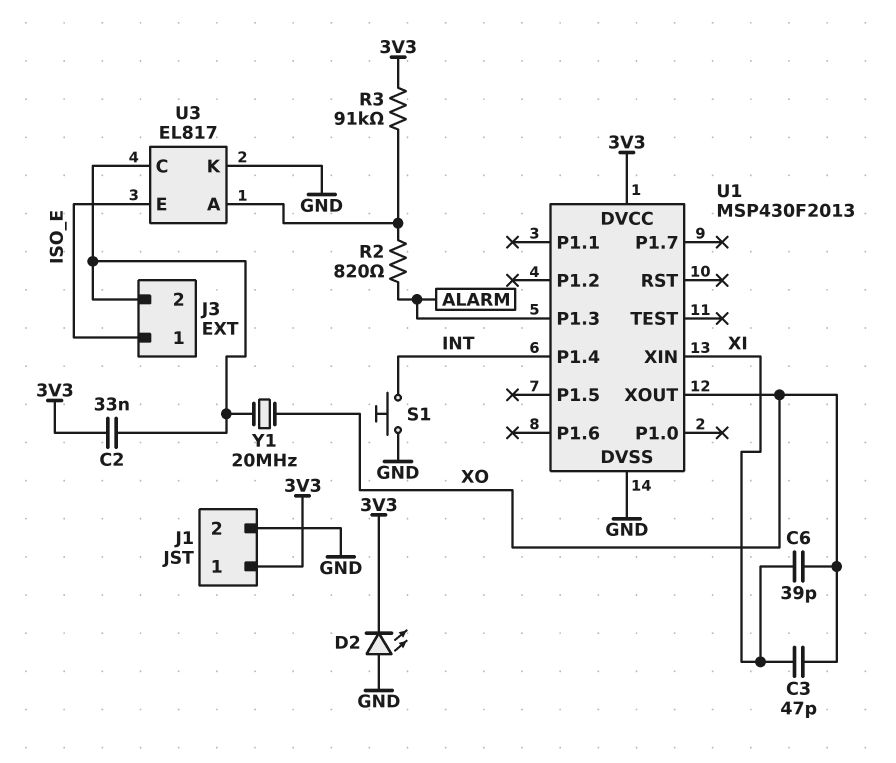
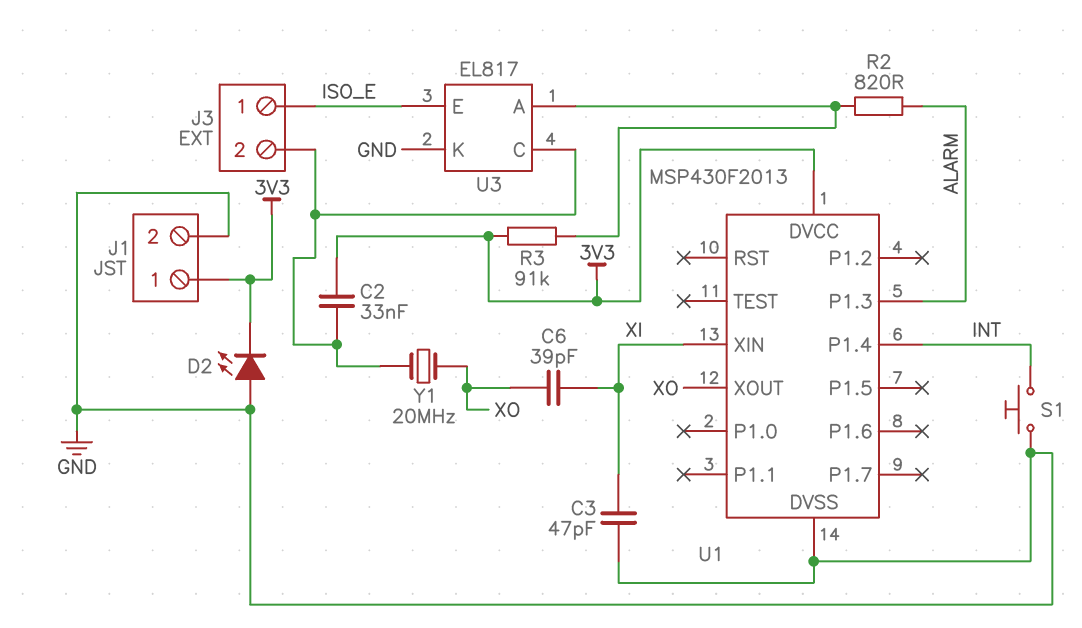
C3: 47pF (XI, XO) -> 47pF (GND, XI)

